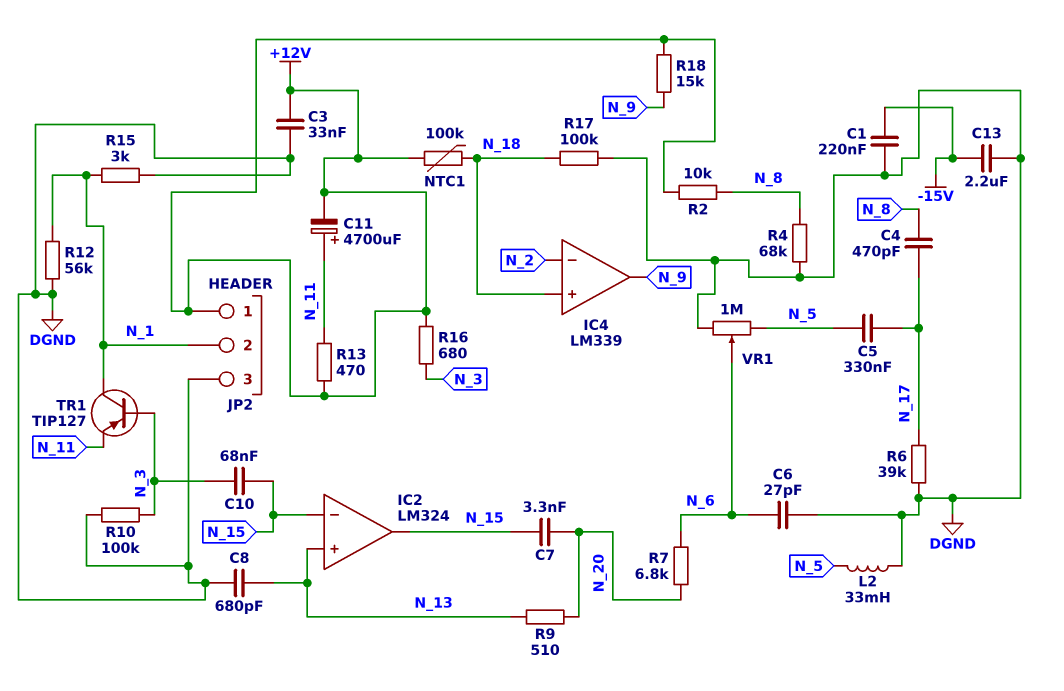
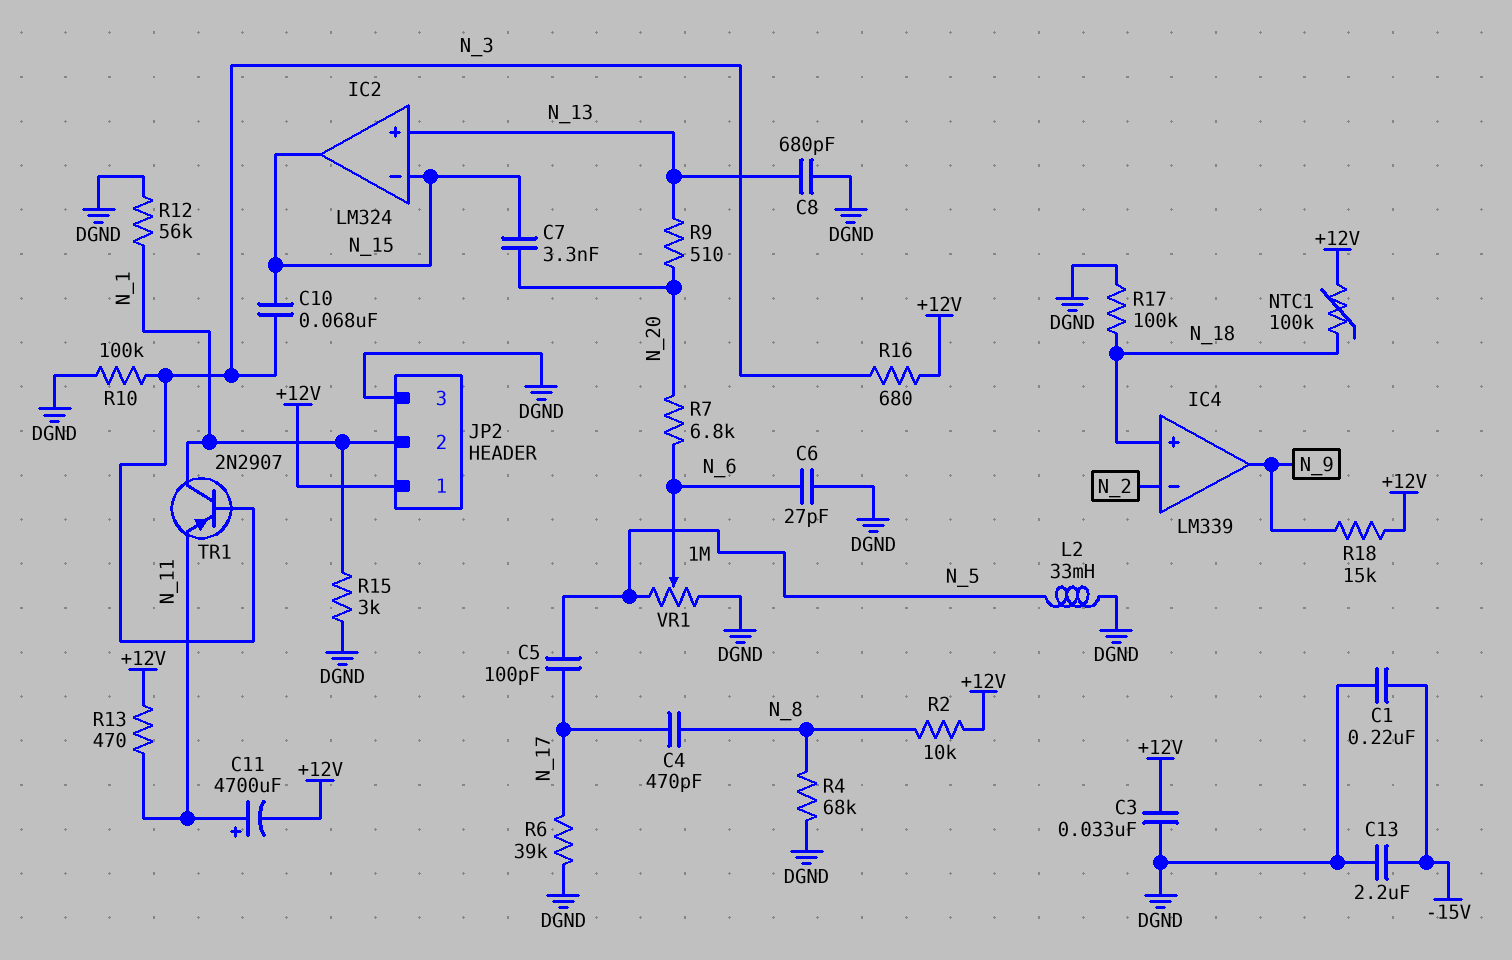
C5: 330nF (N_5, N_17) -> 100pF (N_5, N_17)
TR1: PNP TIP127 (B N_3, C N_1, E N_11) -> PNP 2N2907 (B N_3, C N_1, E N_11)

